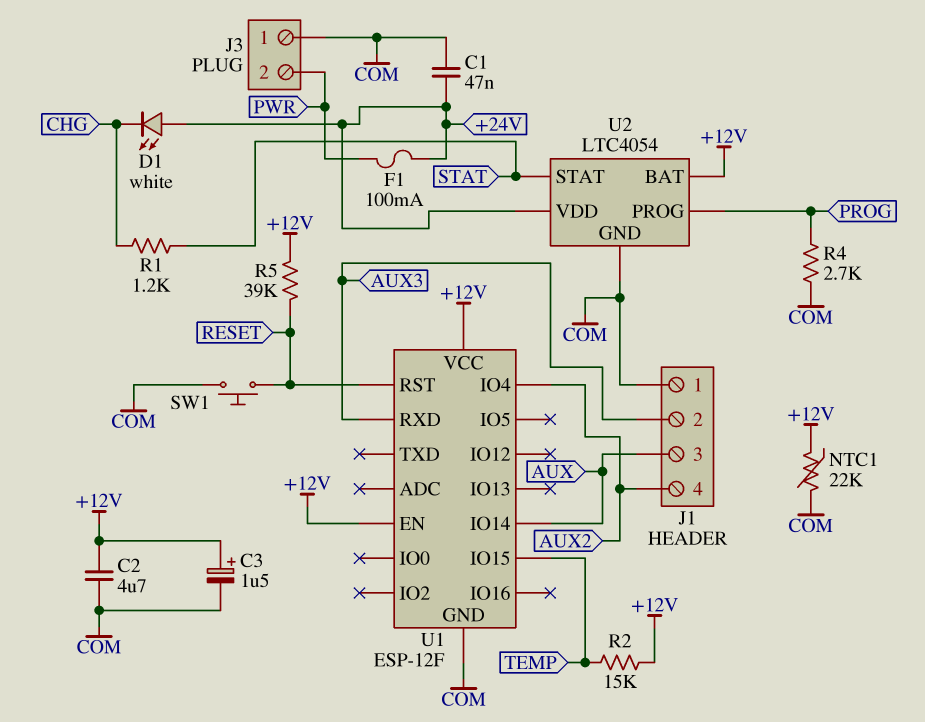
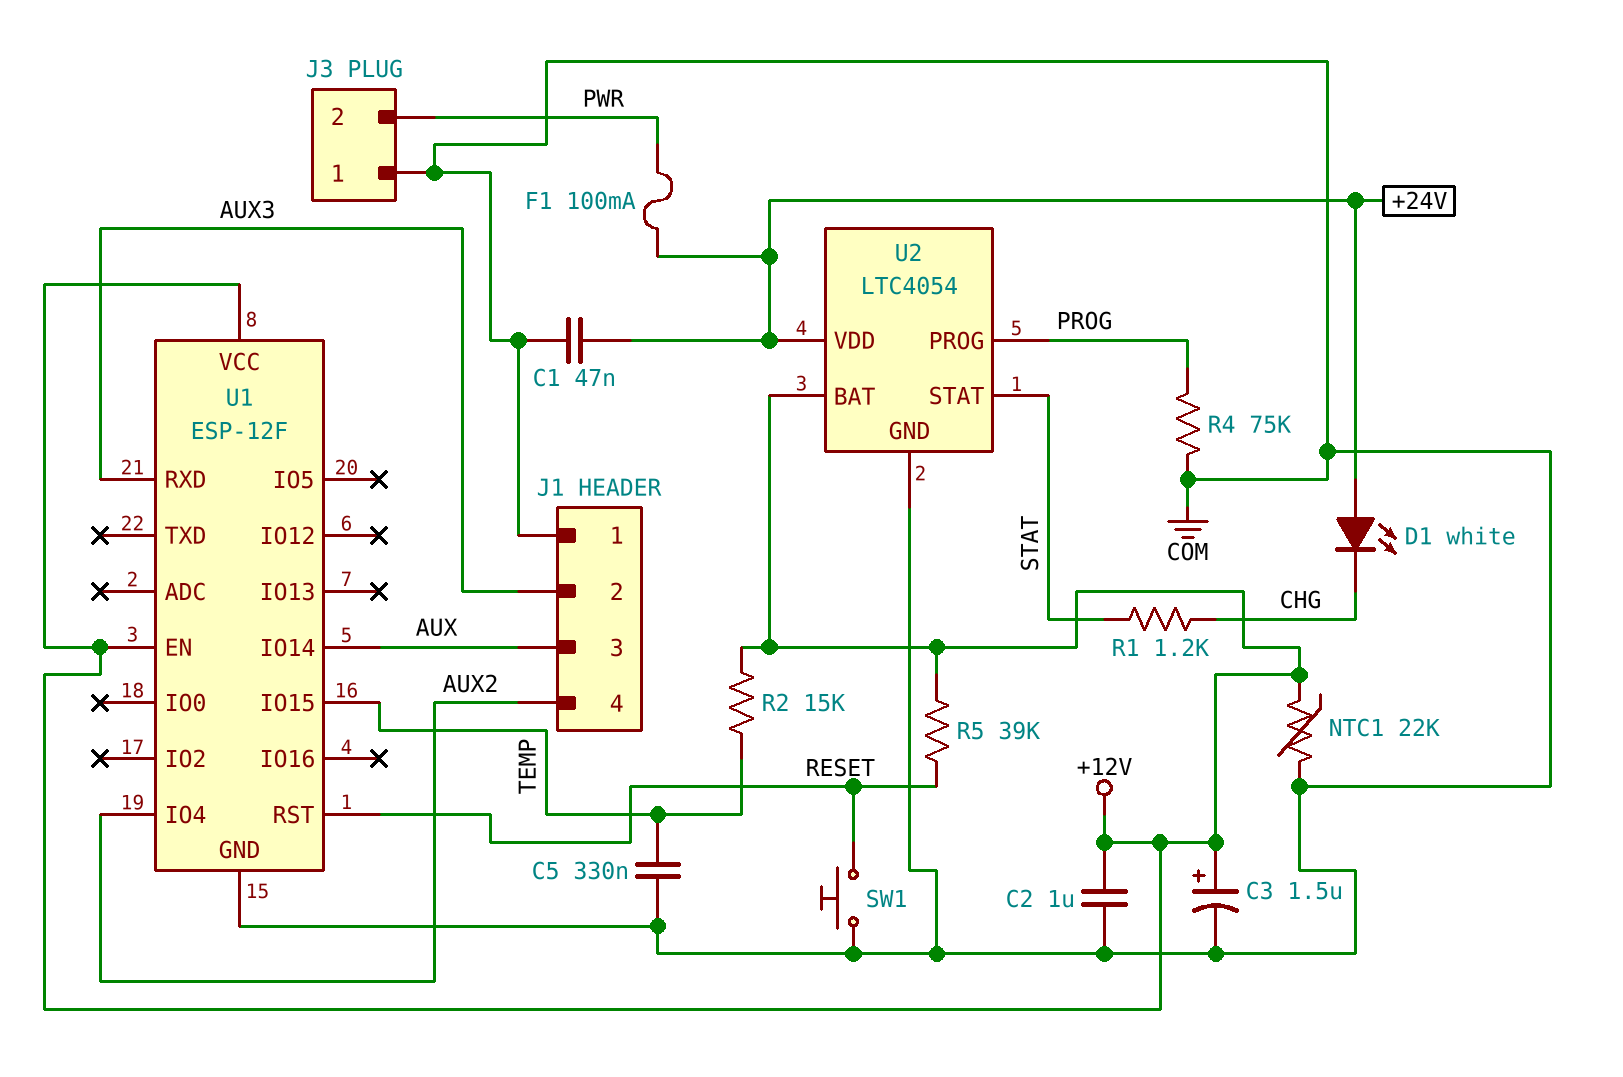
C2: 4.7uF (+12V, COM) -> 1uF (+12V, COM)
C5: none -> 330nF (COM, TEMP)
R4: 2.7k (COM, PROG) -> 75k (COM, PROG)

